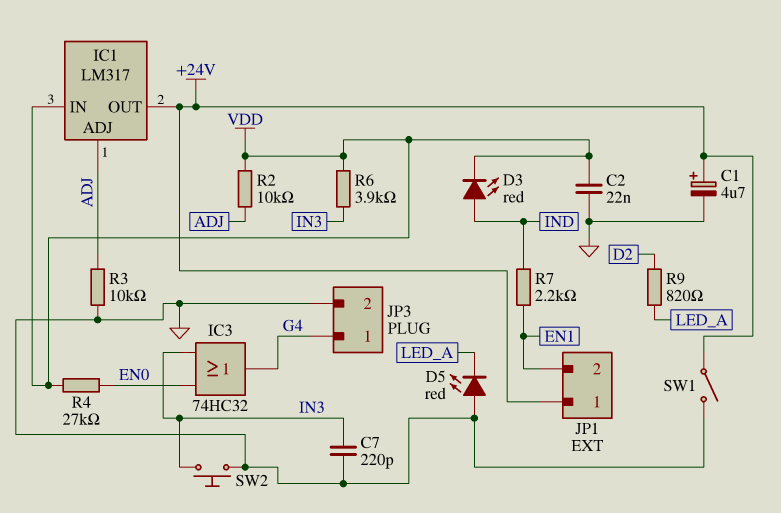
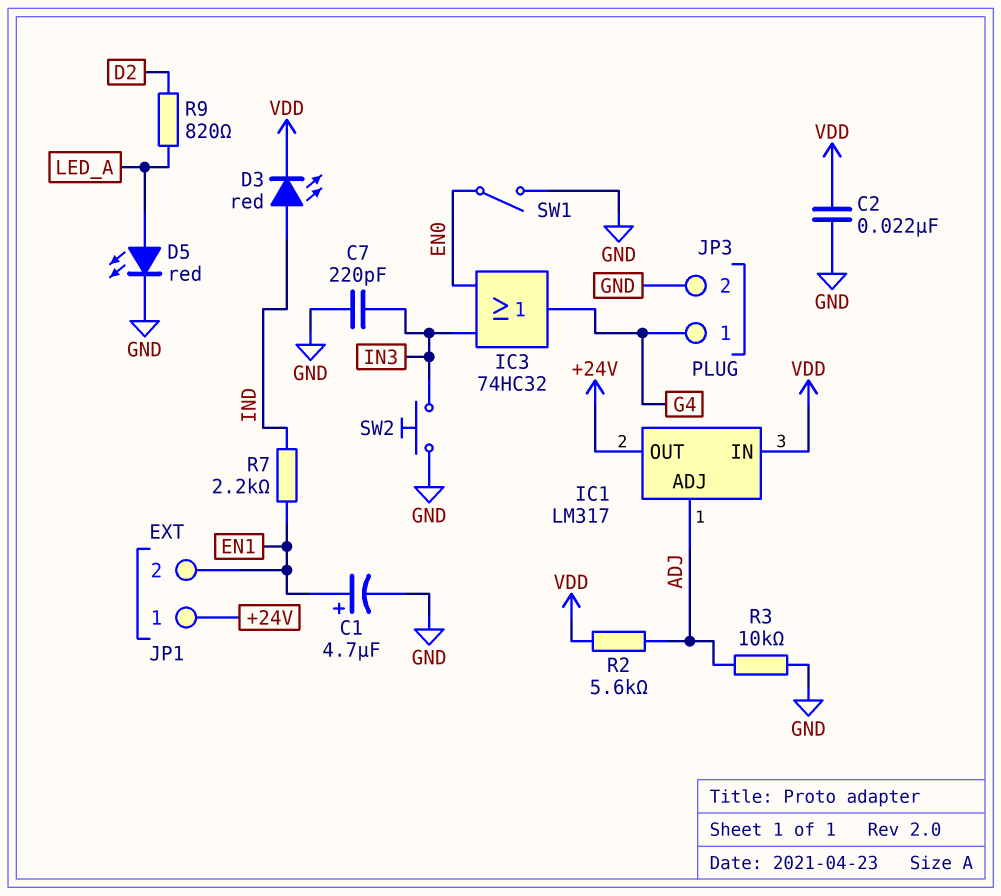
C1: 4.7uF (plus +24V, minus GND) -> 4.7uF (plus EN1, minus GND)
D5: LED red (A GND, K LED_A) -> LED red (A LED_A, K GND)
R2: 10k (ADJ, VDD) -> 5.6k (ADJ, VDD)
R4: 27k (EN0, VDD) -> none
R6: 3.9k (IN3, VDD) -> none
SW1: switch (+24V, GND) -> switch (EN0, GND)

